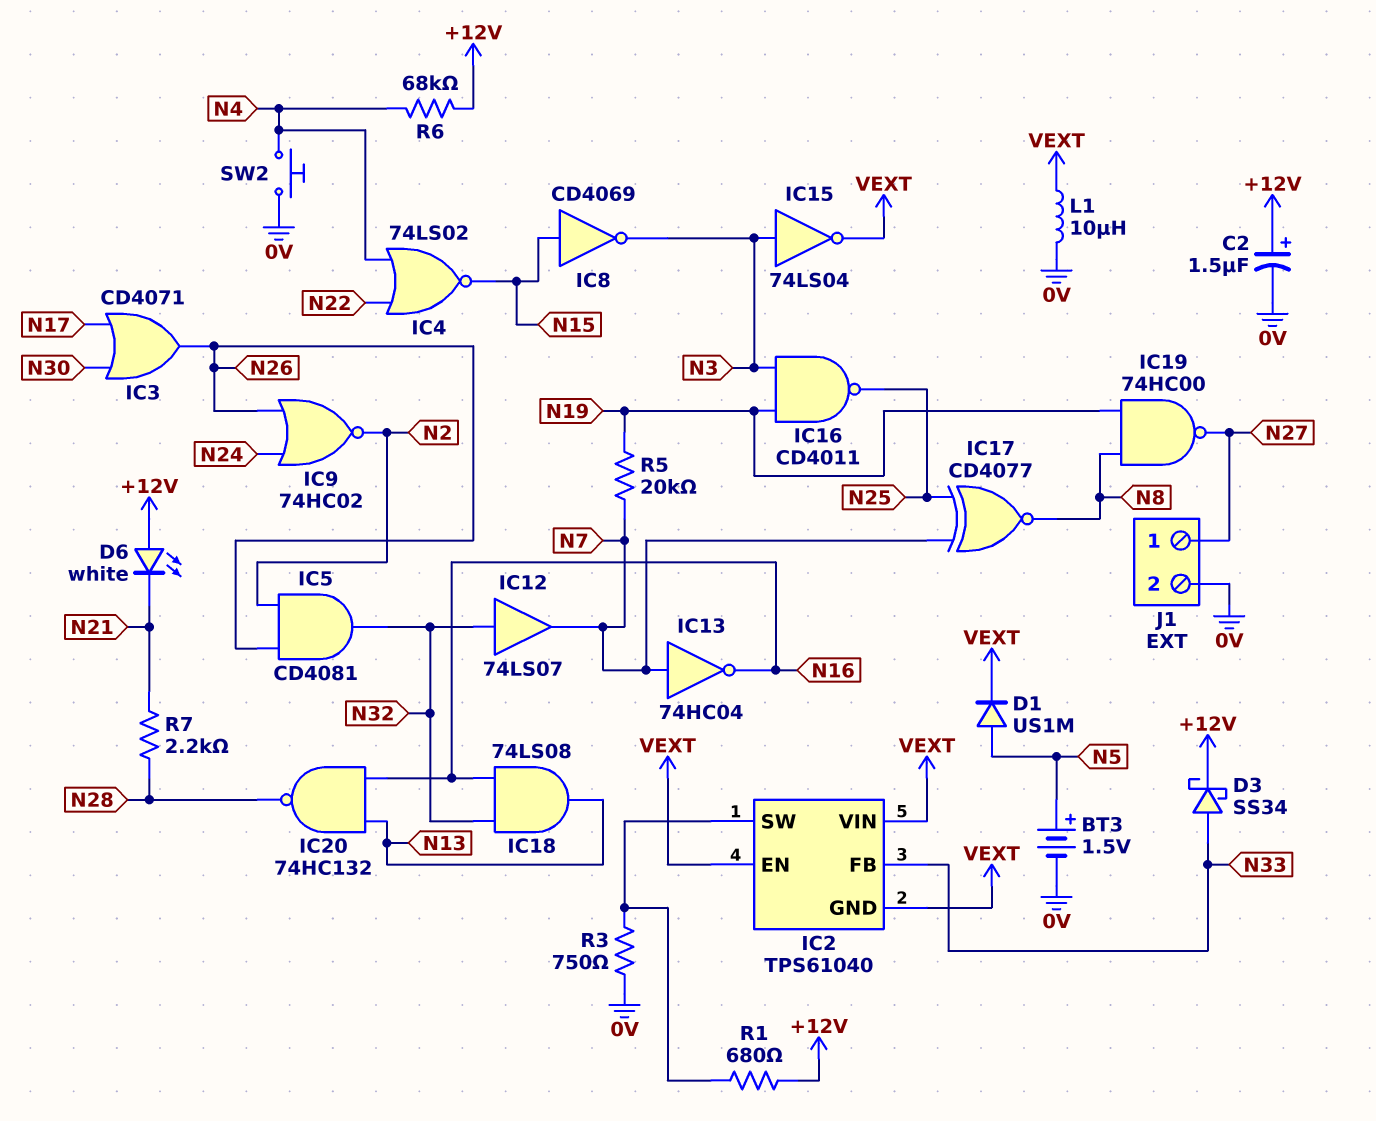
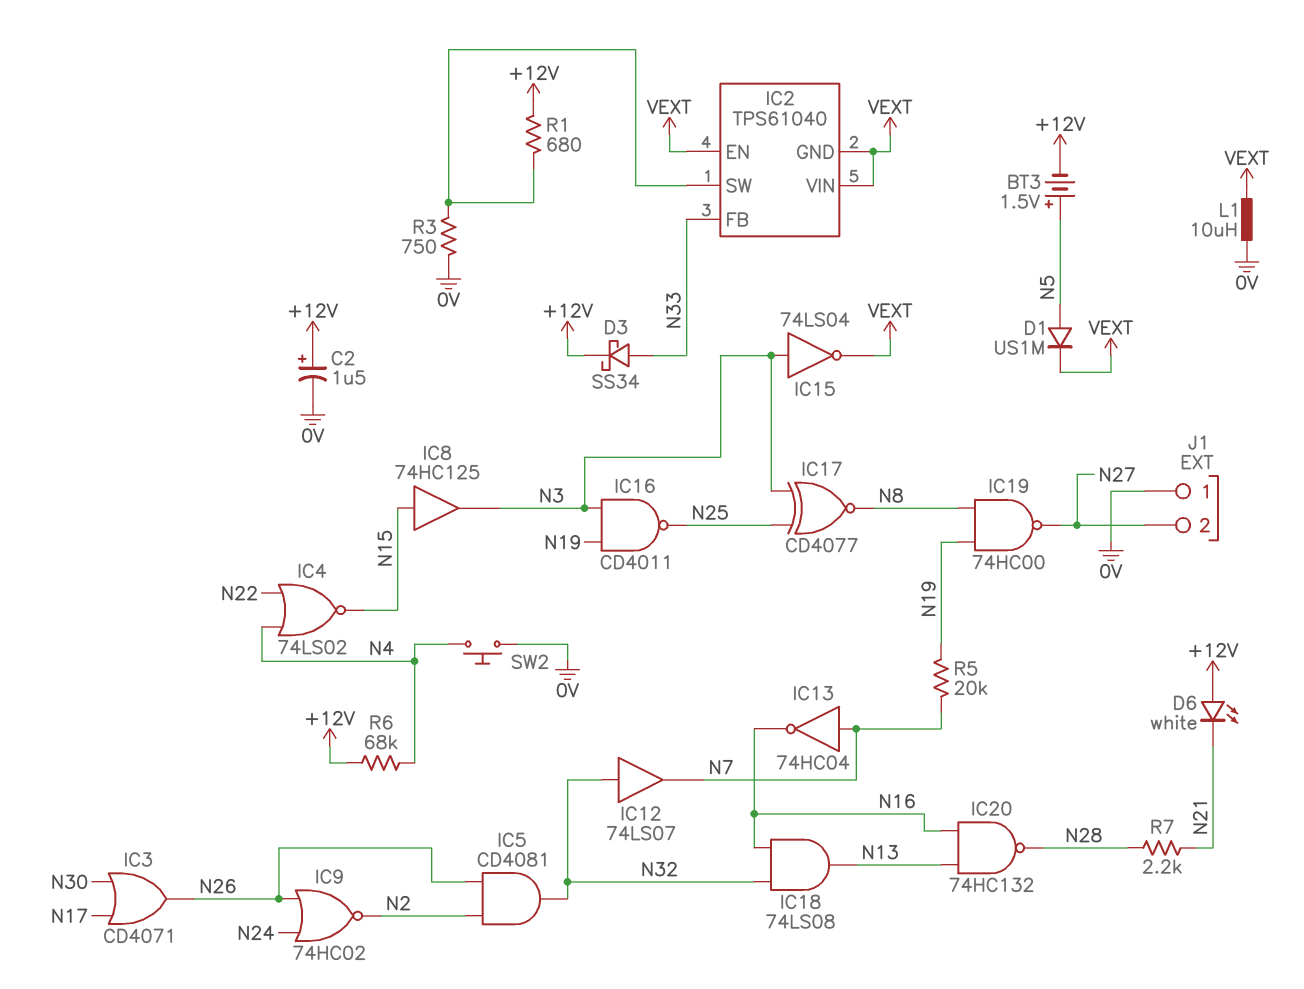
BT3: 1.5V (plus N5, minus 0V) -> 1.5V (plus N5, minus +12V)
IC8: NOT CD4069 (in N15, out N3) -> buffer 74HC125 (in N15, out N3)
IC17: XNOR CD4077 (in N7, in N25, out N8) -> XNOR CD4077 (in N3, in N25, out N8)
J1 pin 1: N27 -> 0V
J1 pin 2: 0V -> N27

